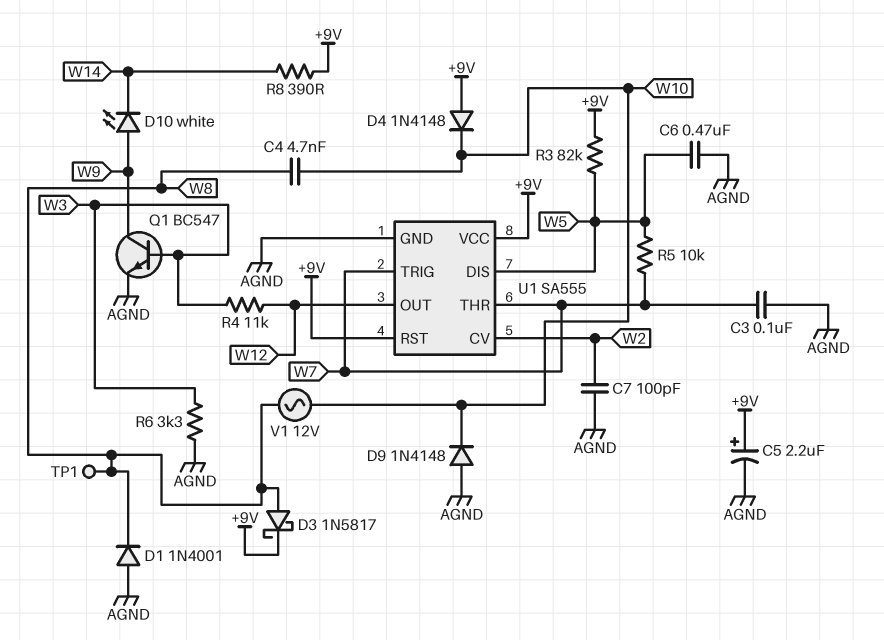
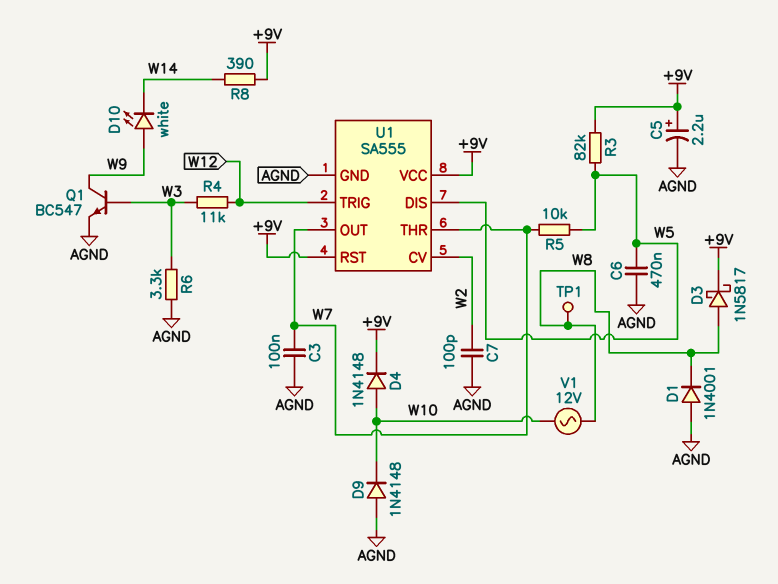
C4: 4.7nF (W8, W10) -> none
D4: diode 1N4148 (A +9V, K W10) -> diode 1N4148 (A W10, K +9V)
U1 pin OUT: W12 -> W7
U1 pin TRIG: W7 -> W12

